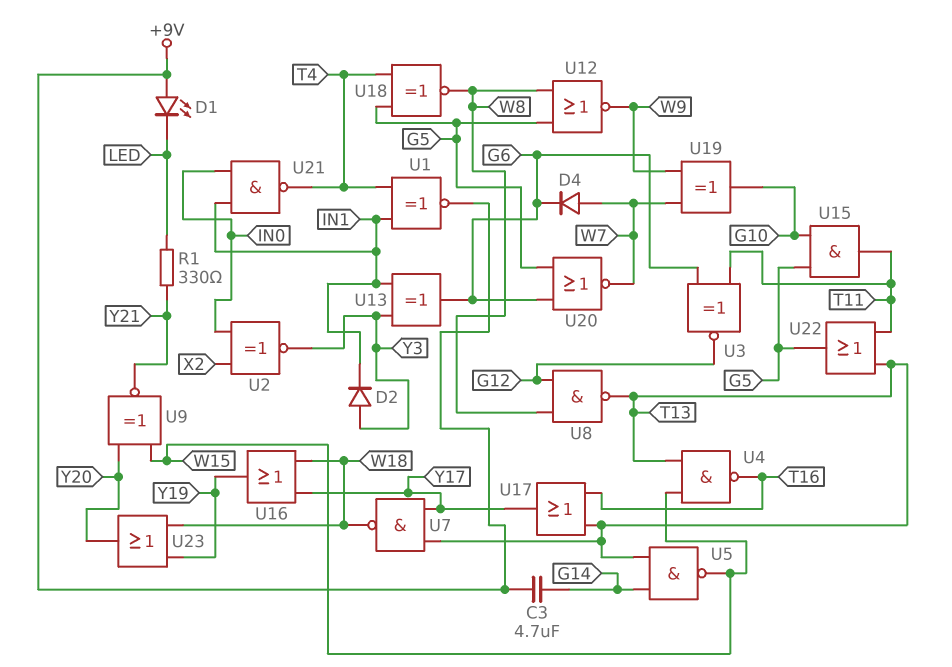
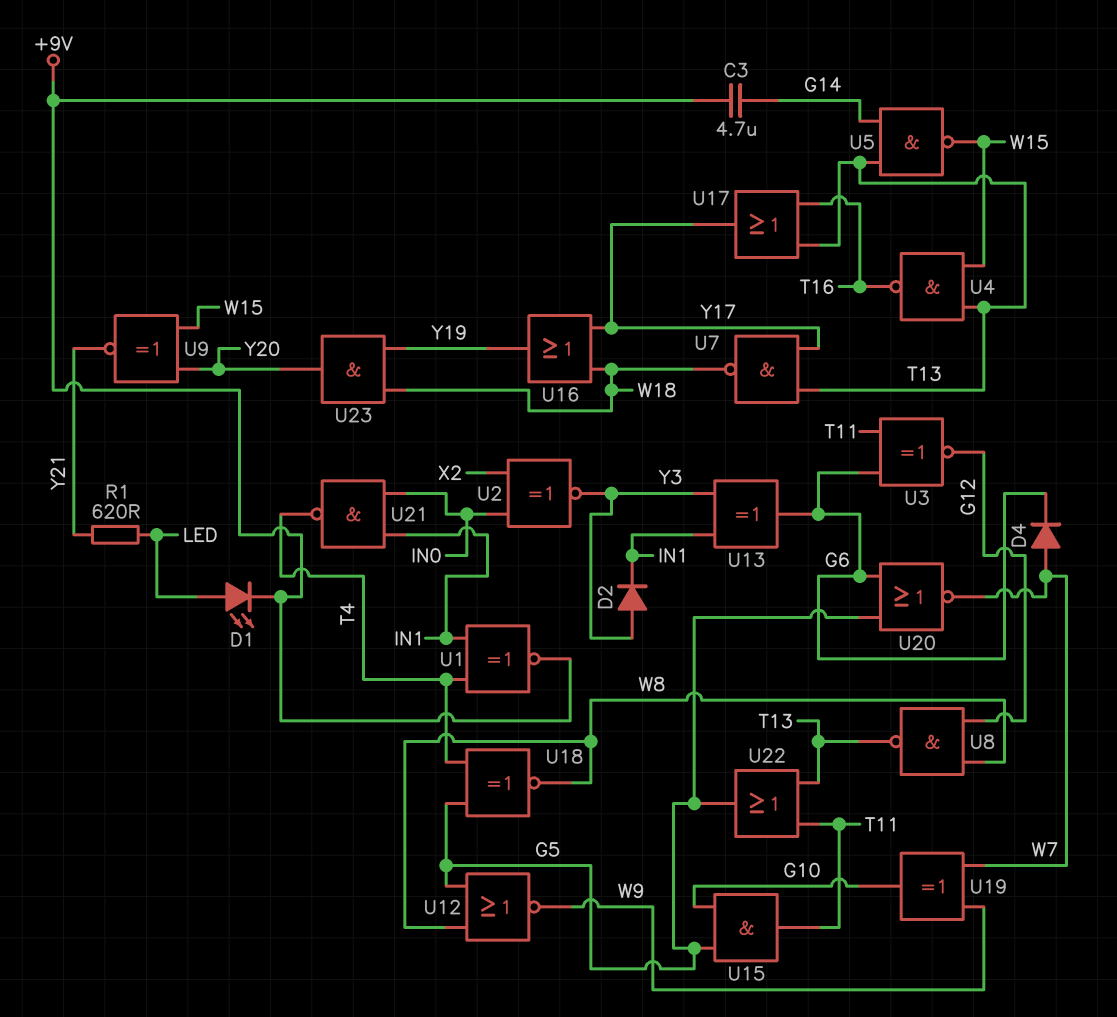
D1: LED (A +9V, K LED) -> LED (A LED, K +9V)
R1: 330 (LED, Y21) -> 620 (LED, Y21)
U23: OR (in W18, in Y19, out Y20) -> AND (in W18, in Y19, out Y20)

